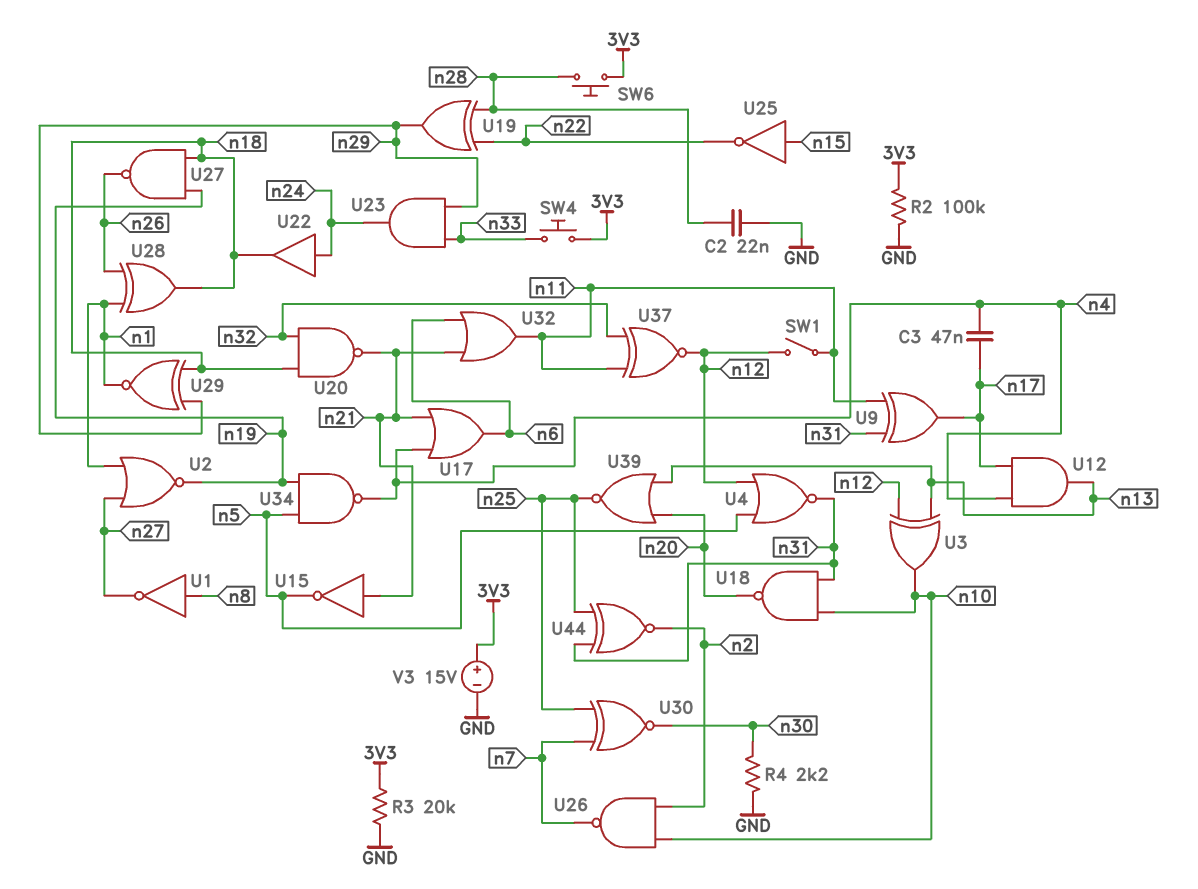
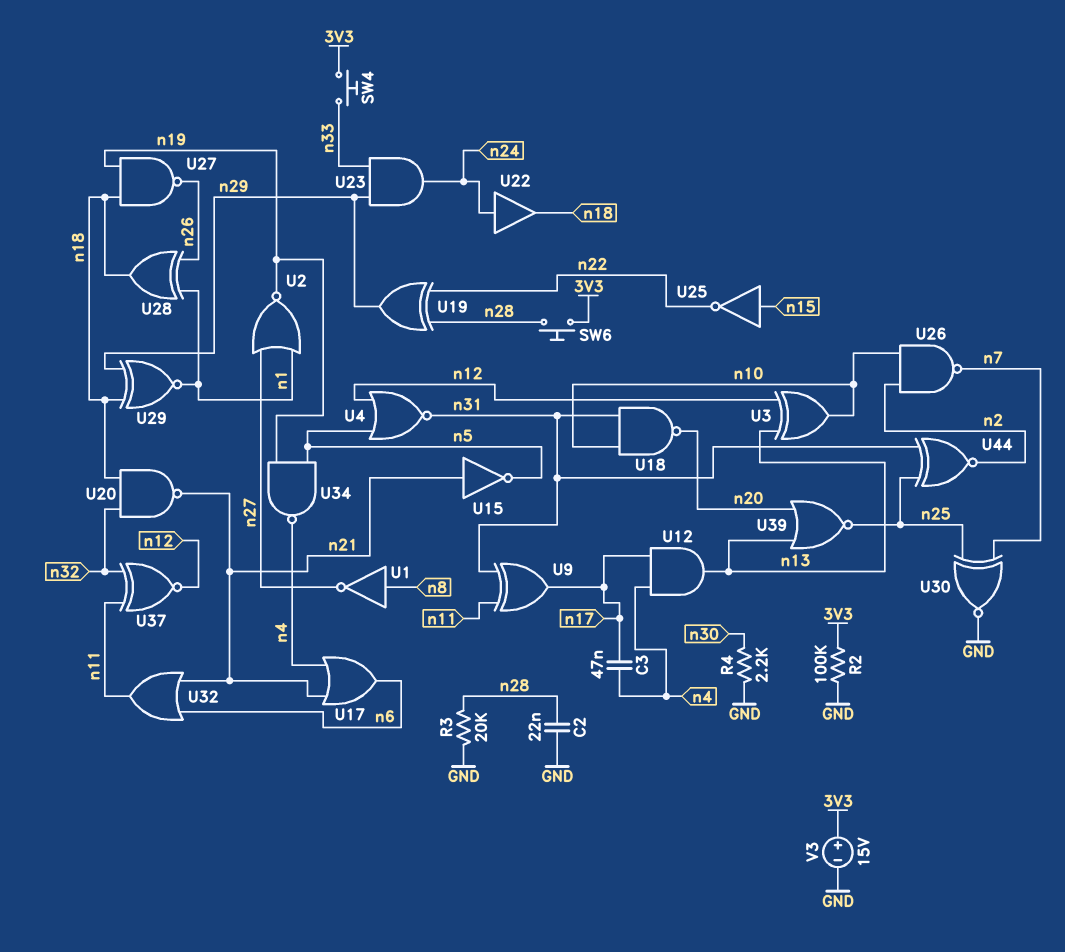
R3: 20k (3V3, GND) -> 20k (GND, n28)
SW1: switch (n11, n12) -> none
U30: XNOR (in n7, in n25, out n30) -> XNOR (in n7, in n25, out GND)

